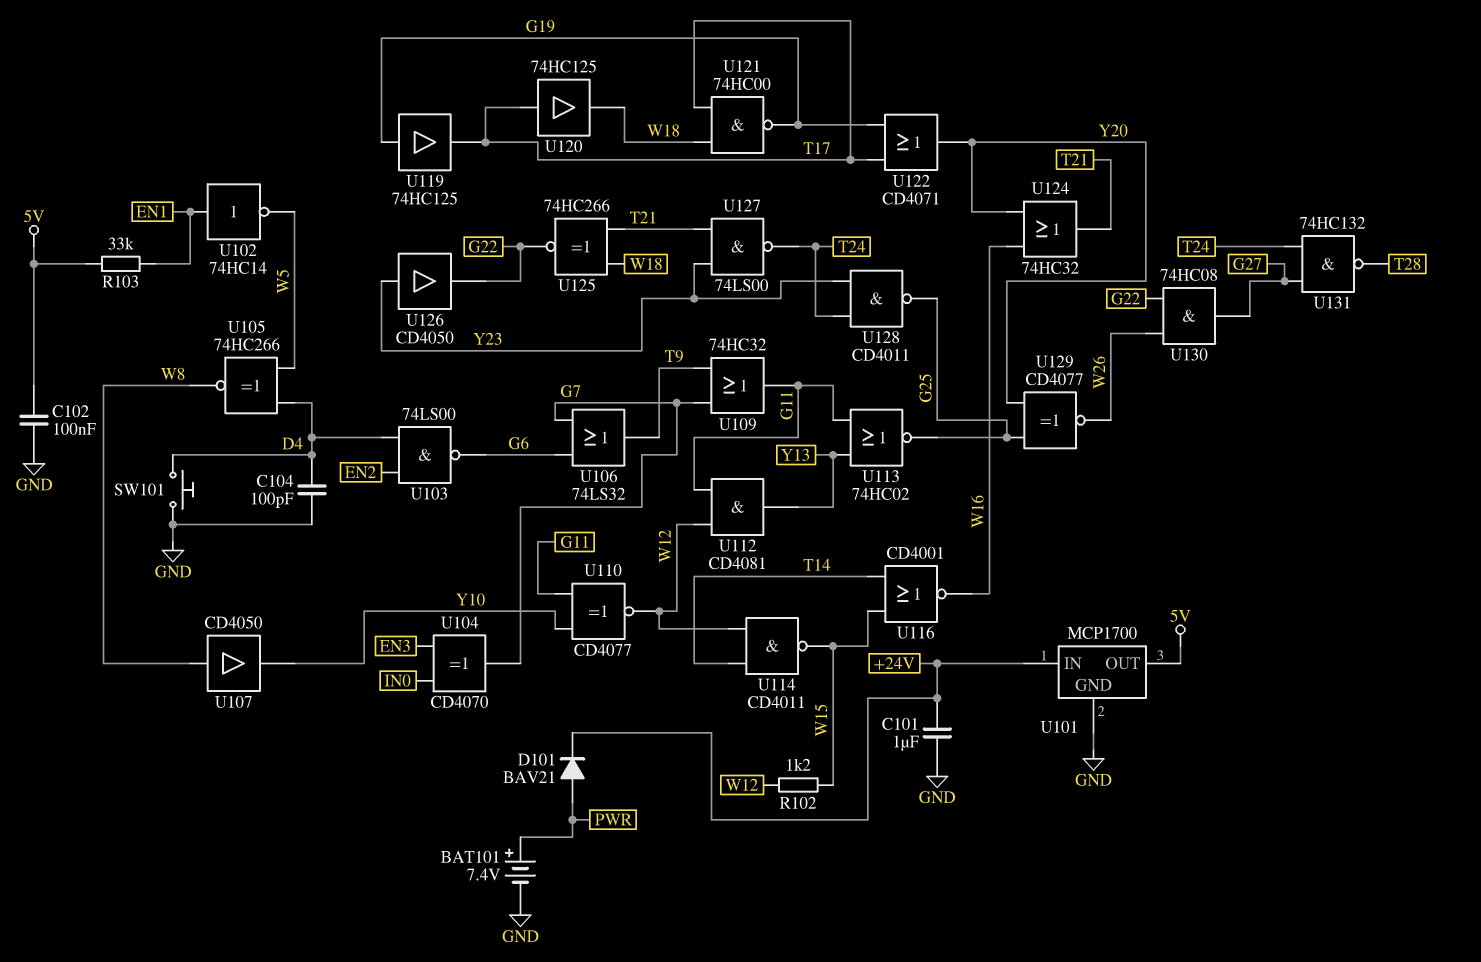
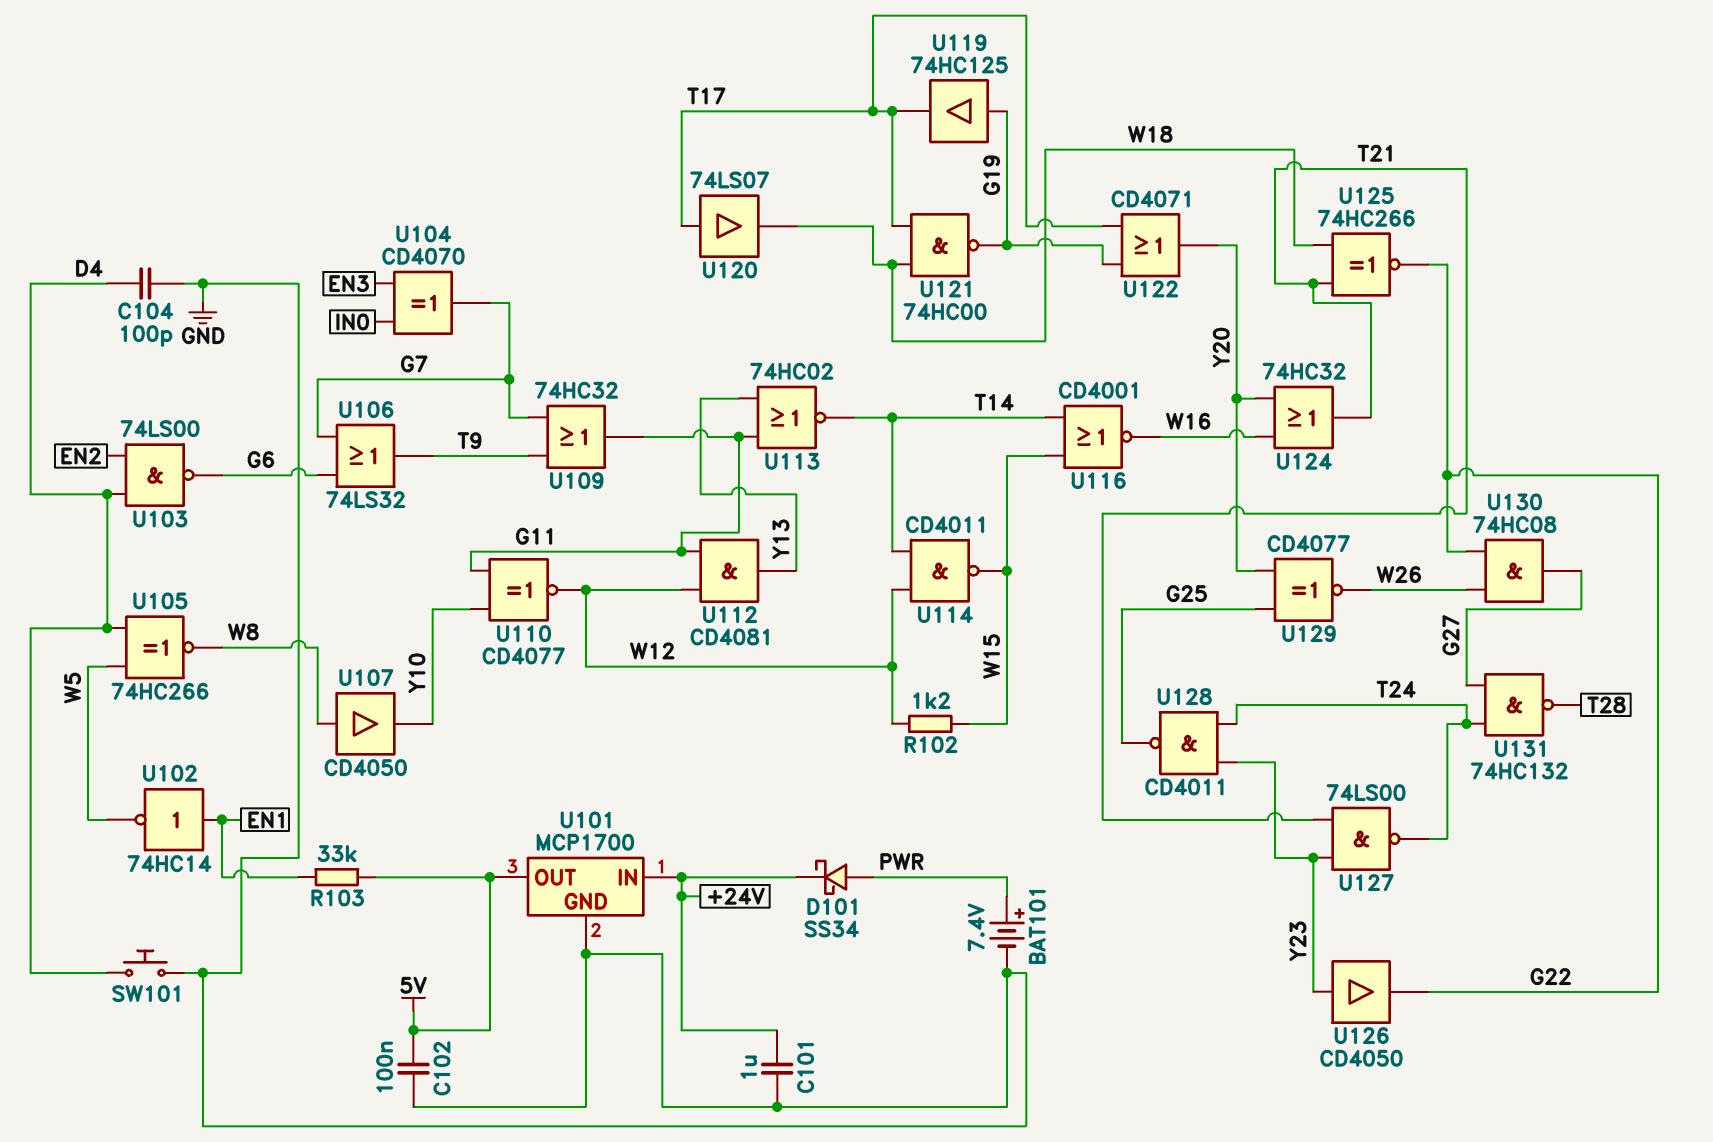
D101: diode BAV21 (A PWR, K +24V) -> schottky SS34 (A PWR, K +24V)
U113: NOR 74HC02 (in G11, in Y13, out G25) -> NOR 74HC02 (in G11, in Y13, out T14)
U120: buffer 74HC125 (in T17, out W18) -> buffer 74LS07 (in T17, out W18)

